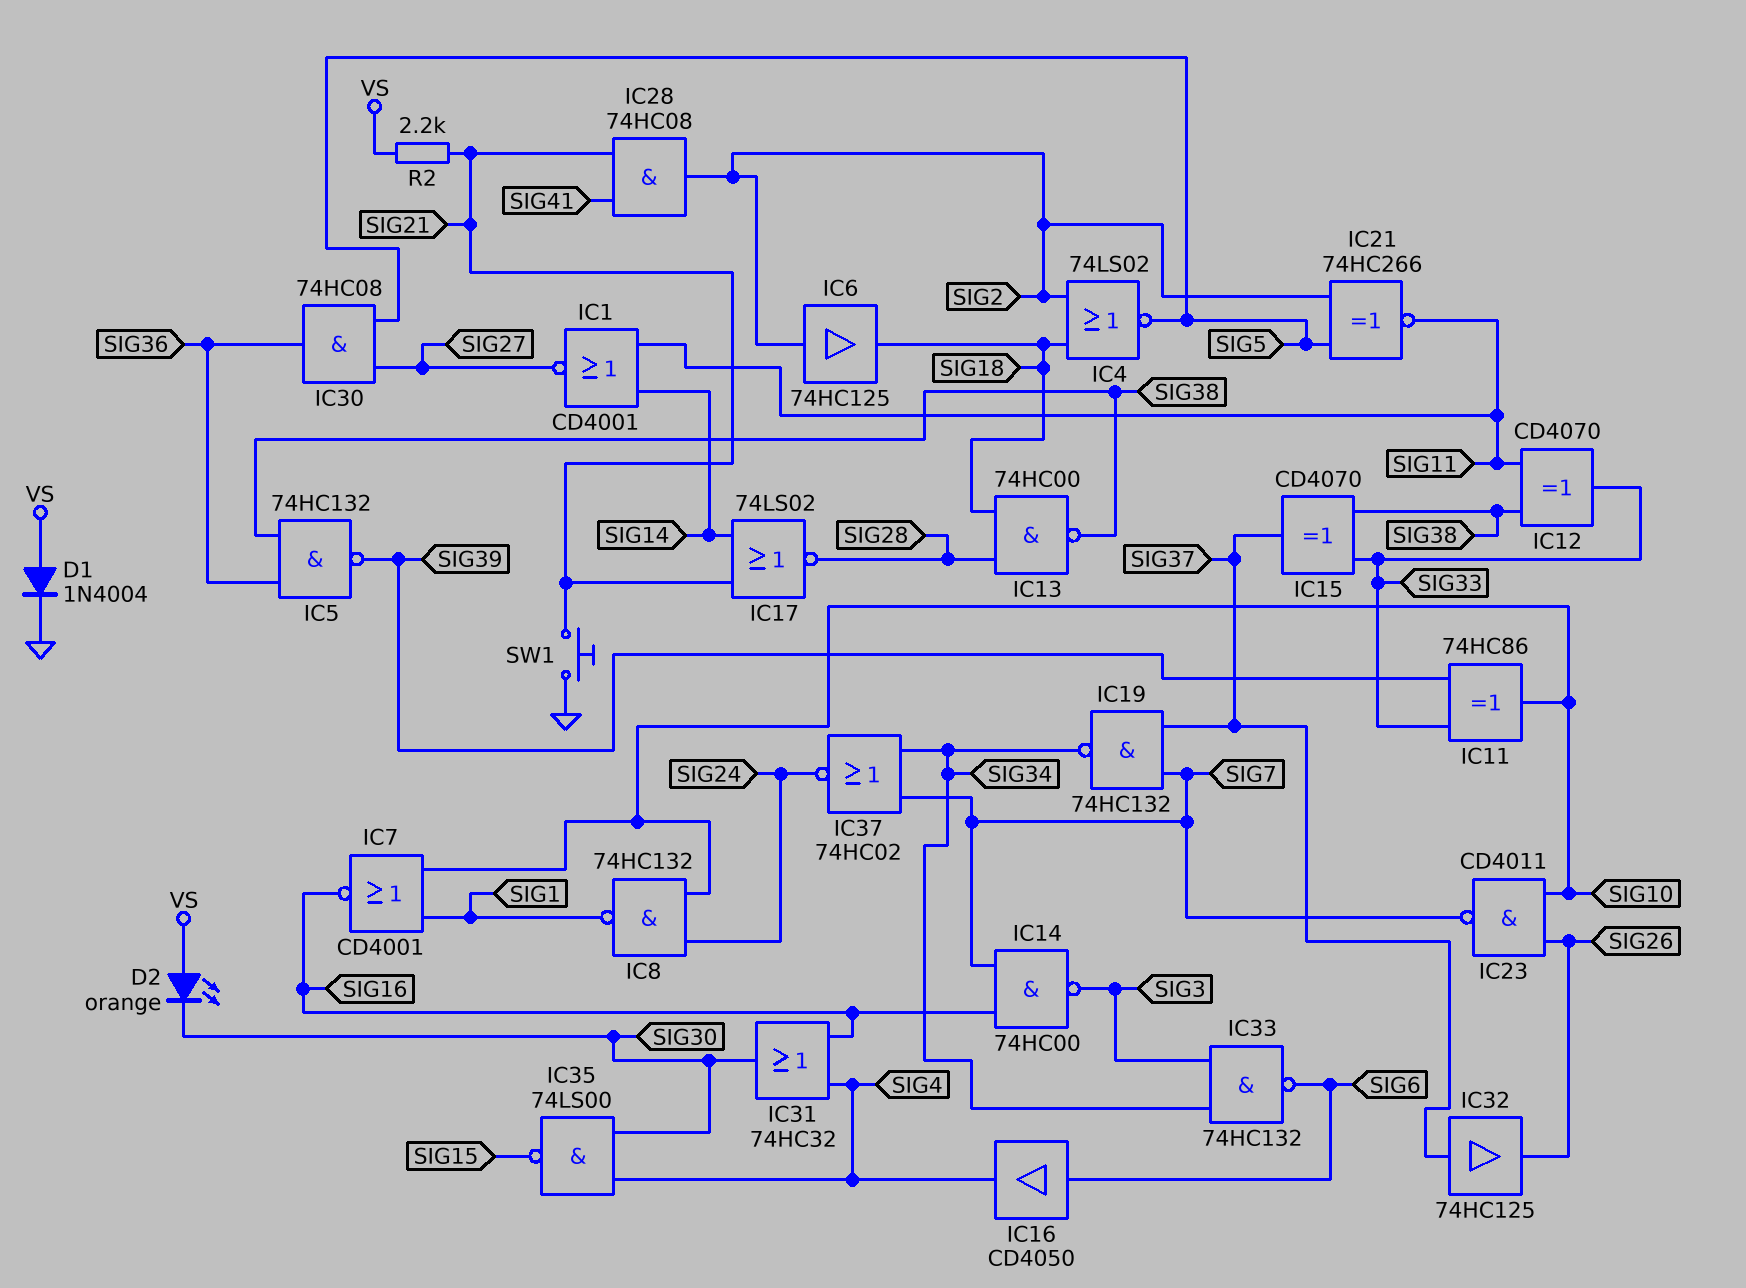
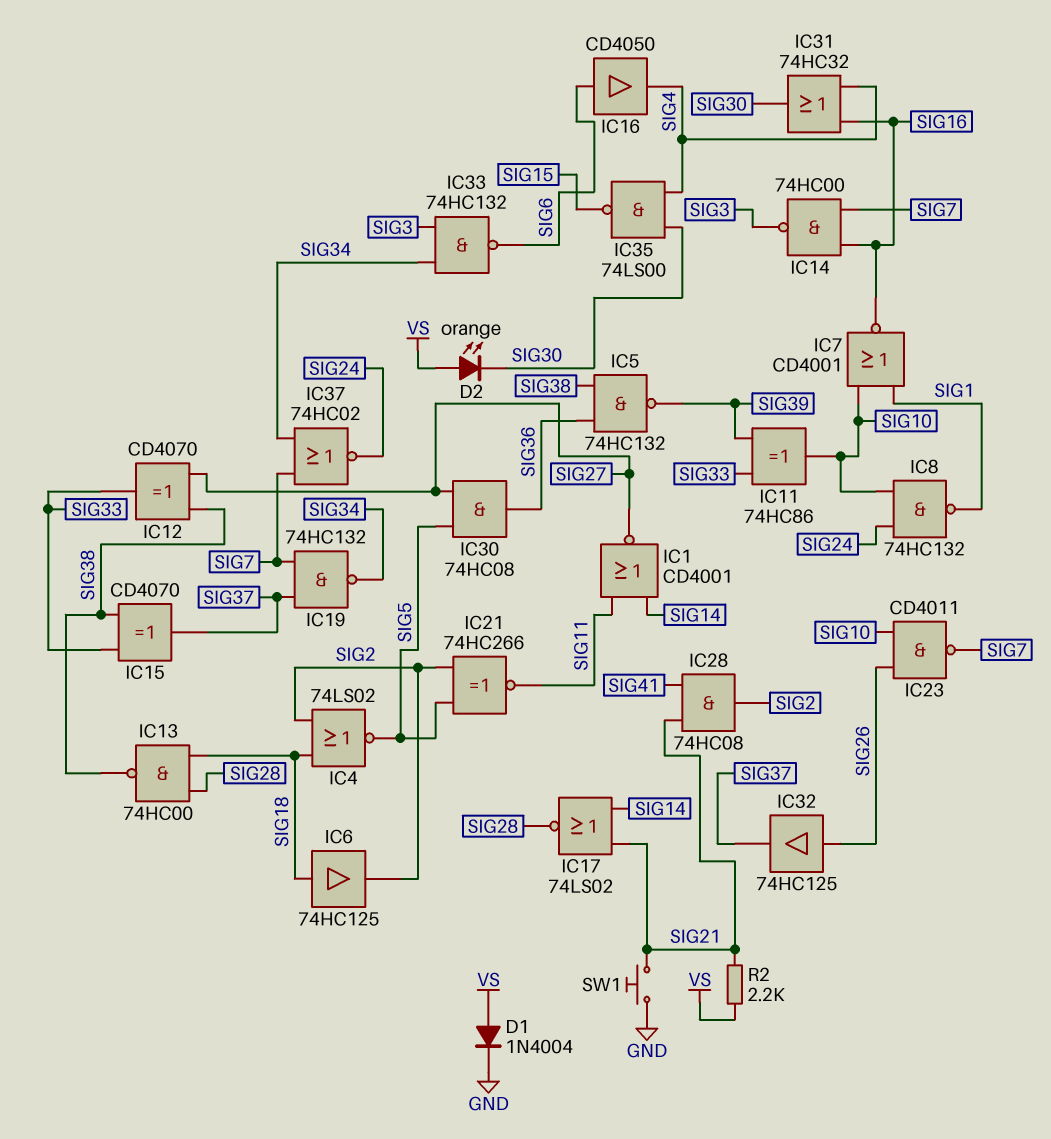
IC6: buffer 74HC125 (in SIG2, out SIG18) -> buffer 74HC125 (in SIG18, out SIG2)
IC12: XOR CD4070 (in SIG11, in SIG38, out SIG33) -> XOR CD4070 (in SIG27, in SIG38, out SIG33)
IC32: buffer 74HC125 (in SIG37, out SIG26) -> buffer 74HC125 (in SIG26, out SIG37)

